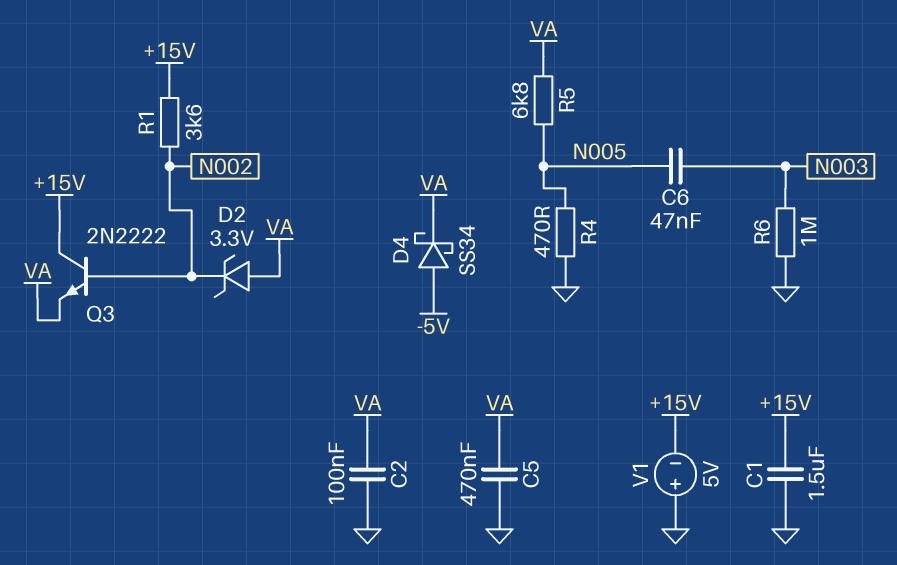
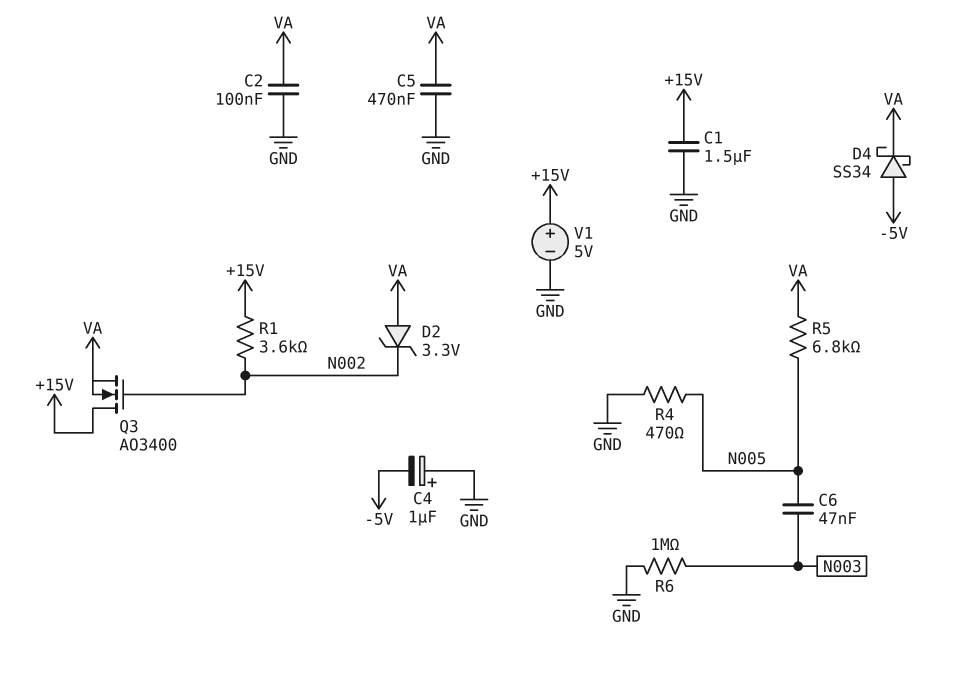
C4: none -> 1uF (plus GND, minus -5V)
Q3: NPN 2N2222 (B N002, C +15V, E VA) -> NMOS AO3400 (G N002, D +15V, S VA)
V1: 5V (plus GND, minus +15V) -> 5V (plus +15V, minus GND)

